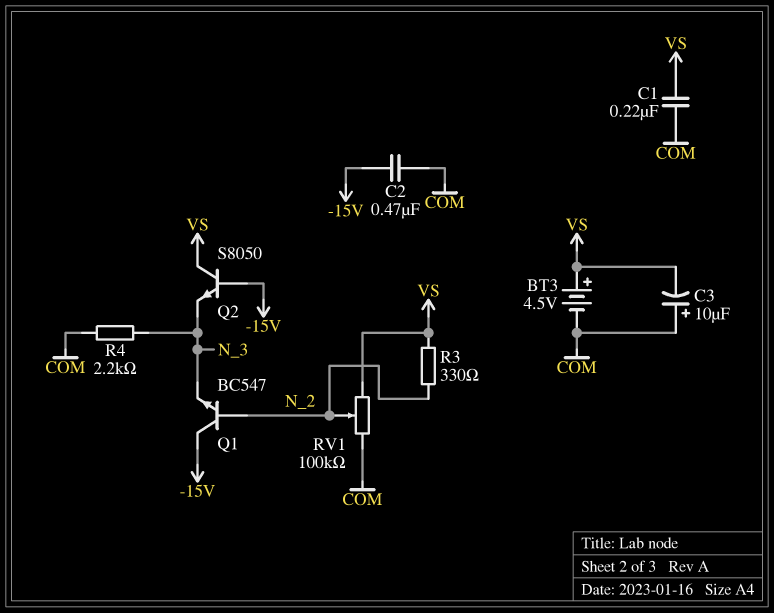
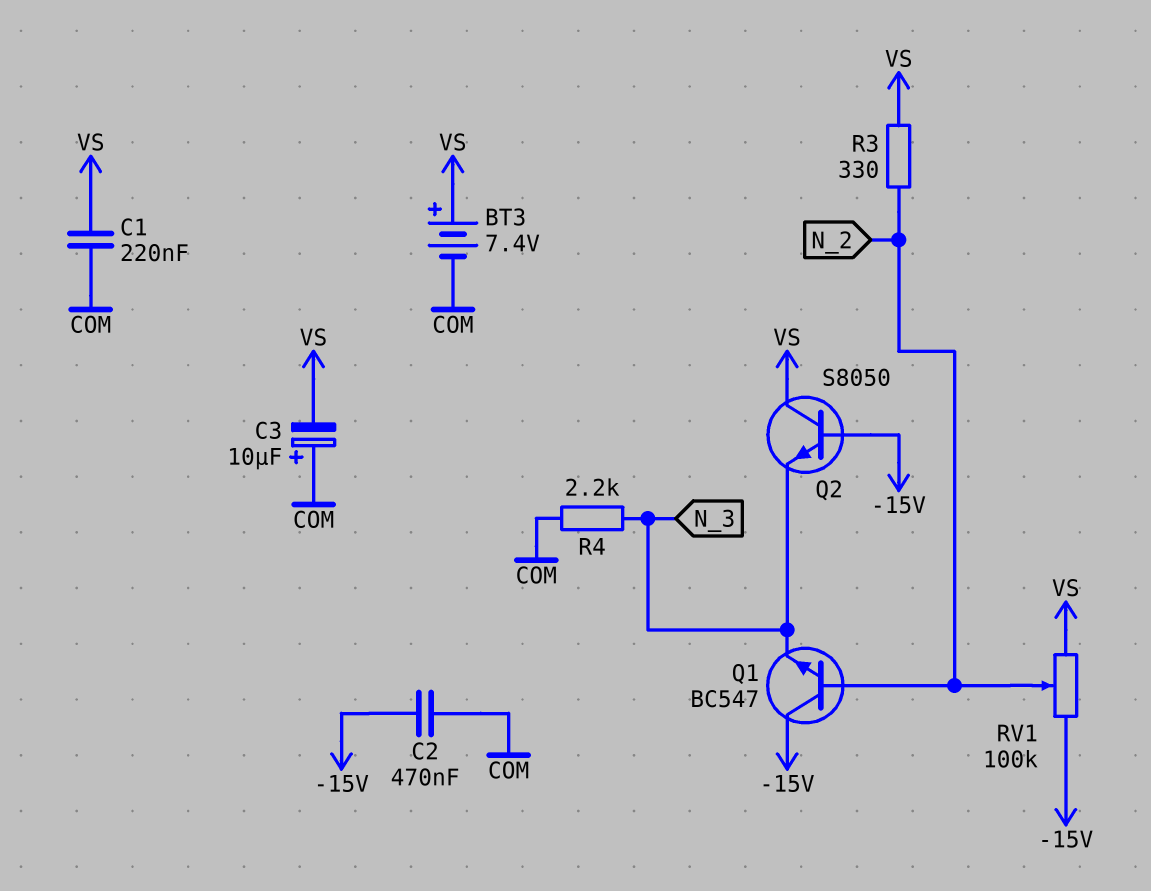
BT3: 4.5V (plus VS, minus COM) -> 7.4V (plus VS, minus COM)
RV1: 100k (COM, VS, wiper N_2) -> 100k (-15V, VS, wiper N_2)

